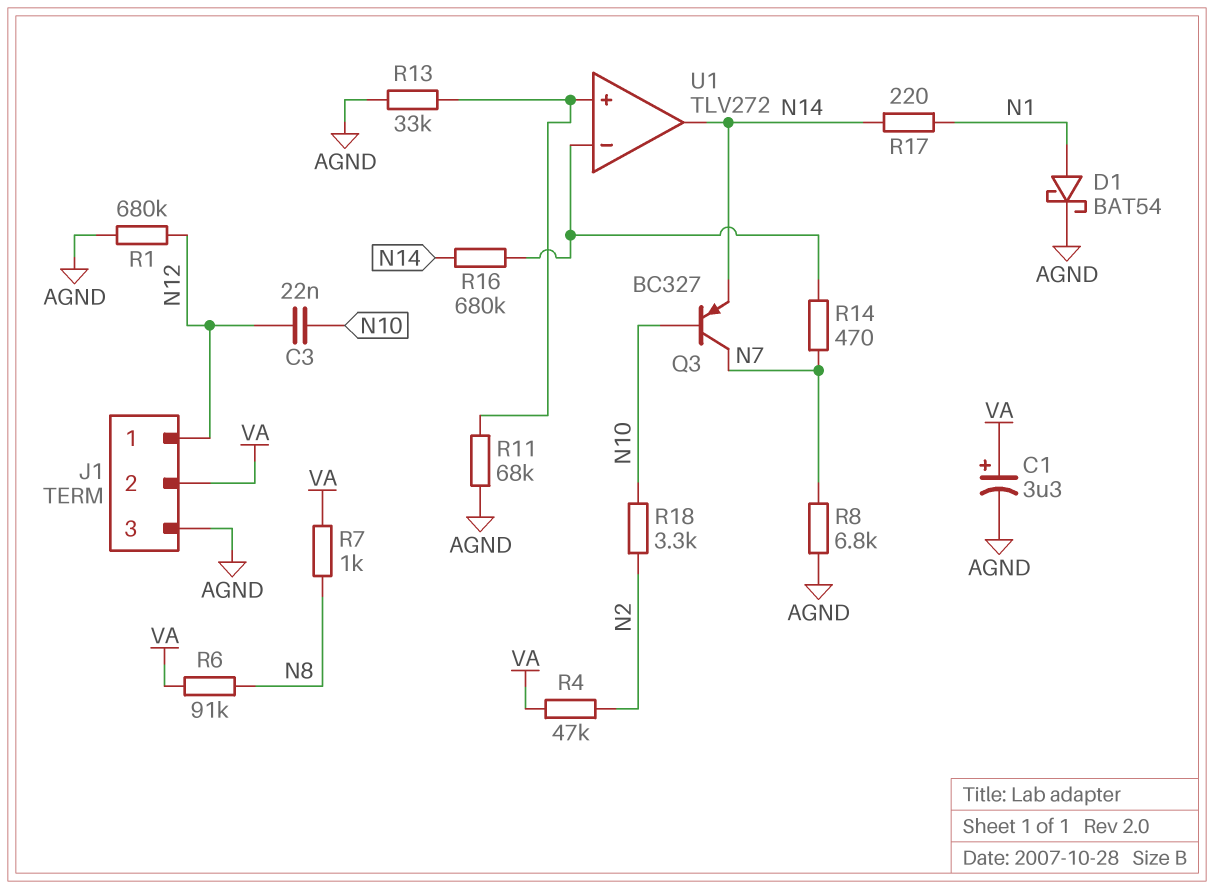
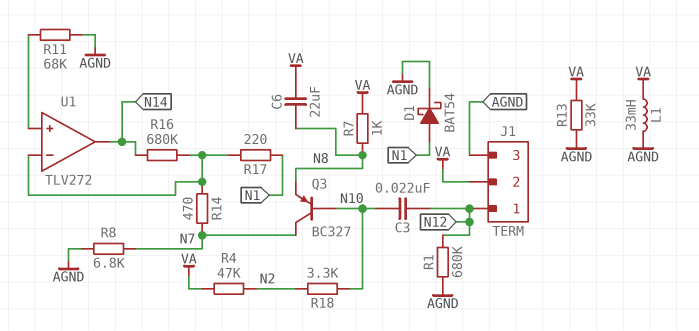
C1: 3.3uF (plus VA, minus AGND) -> none
C6: none -> 22uF (N8, VA)
L1: none -> 33mH (AGND, VA)
Q3: PNP BC327 (B N10, C N7, E N14) -> PNP BC327 (B N10, C N7, E N8)
R6: 91k (N8, VA) -> none
R13: 33k (AGND, U1/in+) -> 33k (AGND, VA)
R17: 220 (N1, N14) -> 220 (N1, U1/in-)

